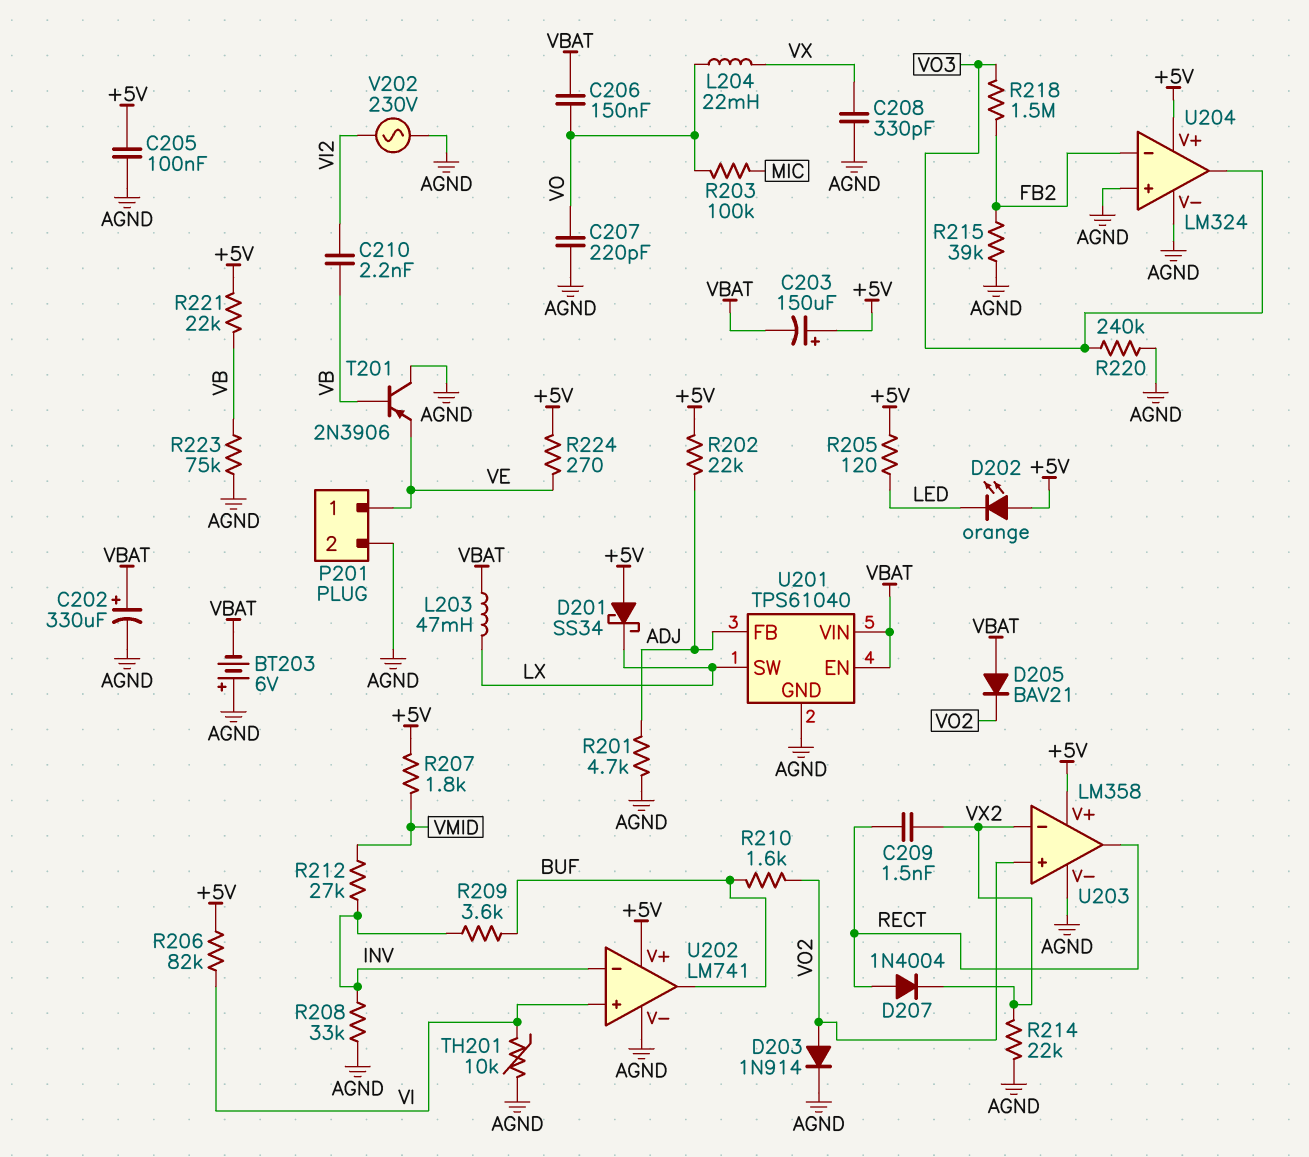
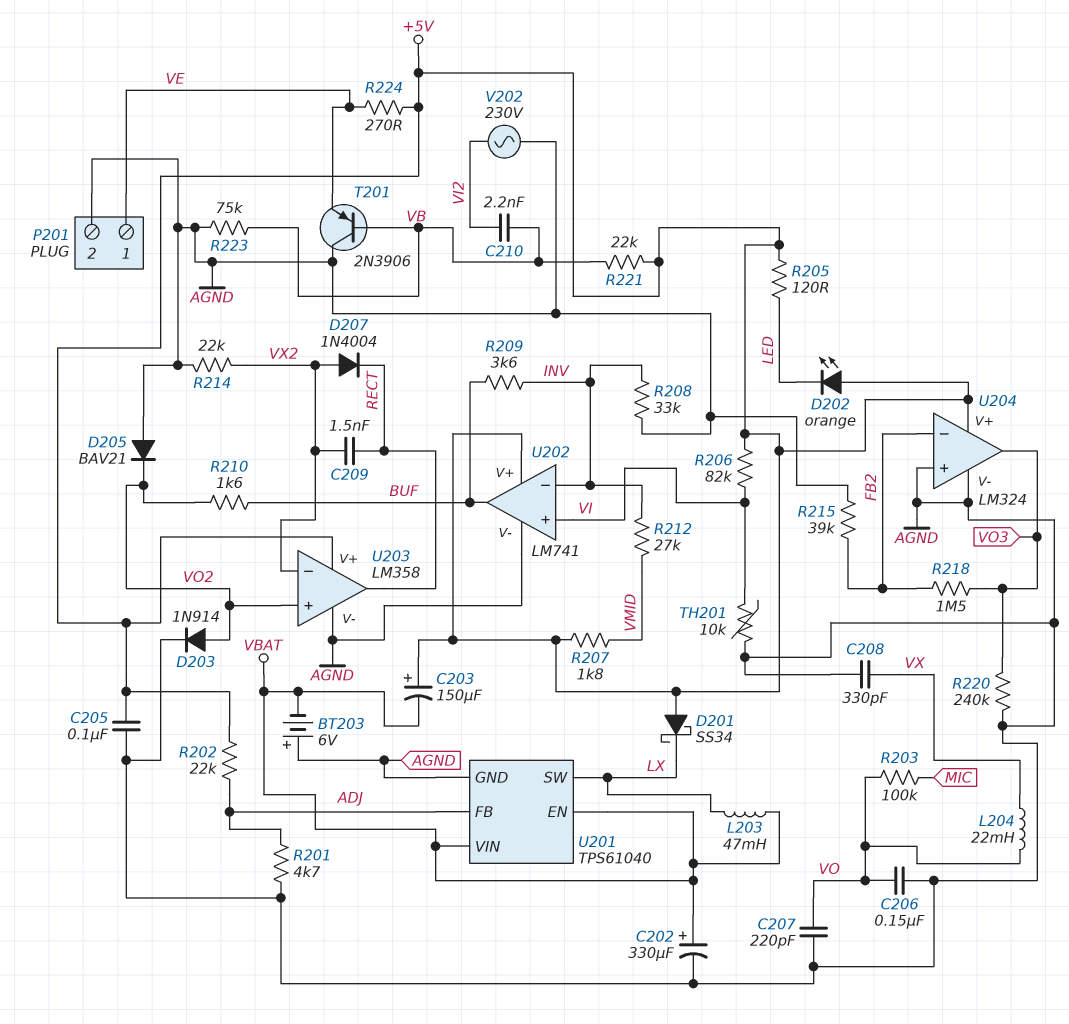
C206: 150nF (VBAT, VO) -> 150nF (AGND, VO)
D205: diode BAV21 (A VBAT, K VO2) -> diode BAV21 (A AGND, K VO2)
D207: diode 1N4004 (A RECT, K VX2) -> diode 1N4004 (A VX2, K RECT)

